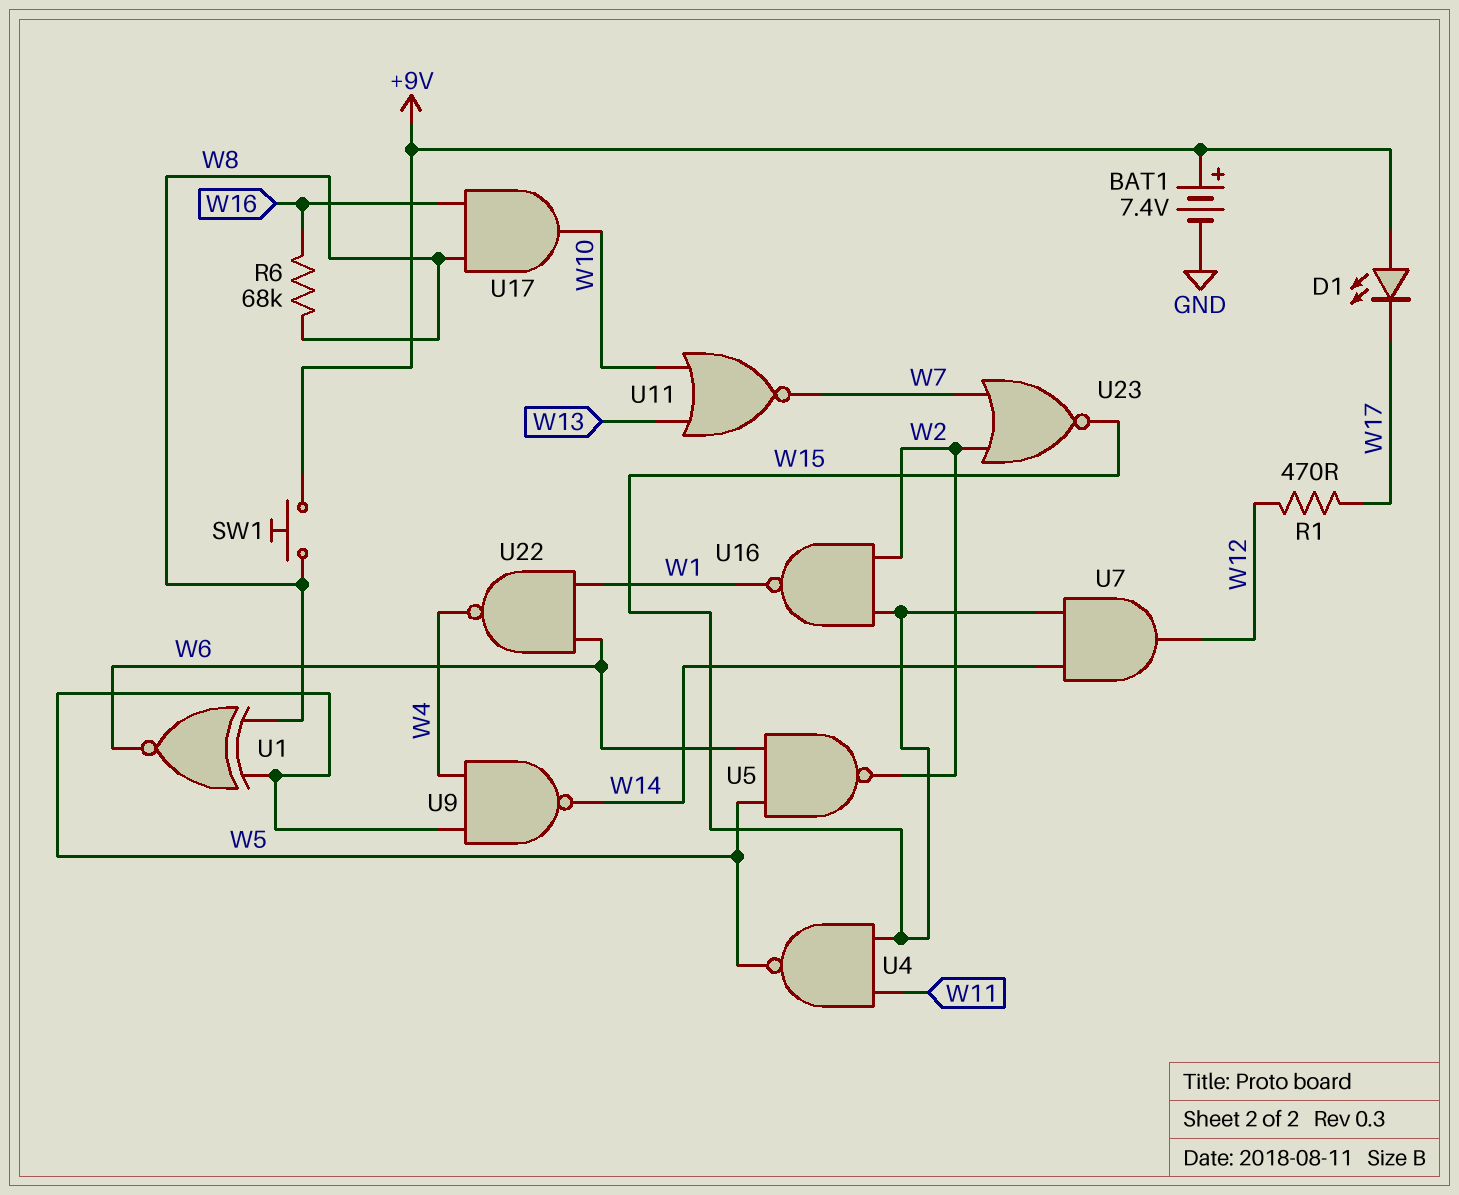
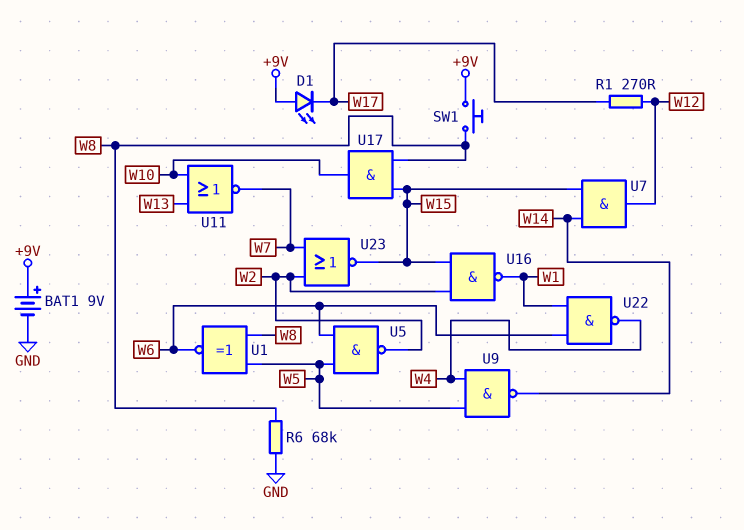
BAT1: 7.4V (plus +9V, minus GND) -> 9V (plus +9V, minus GND)
R1: 470 (W12, W17) -> 270 (W12, W17)
R6: 68k (W8, W16) -> 68k (GND, W8)
U4: NAND (in W11, in W15, out W5) -> none
U17: AND (in W8, in W16, out W10) -> AND (in W8, in W15, out W10)

